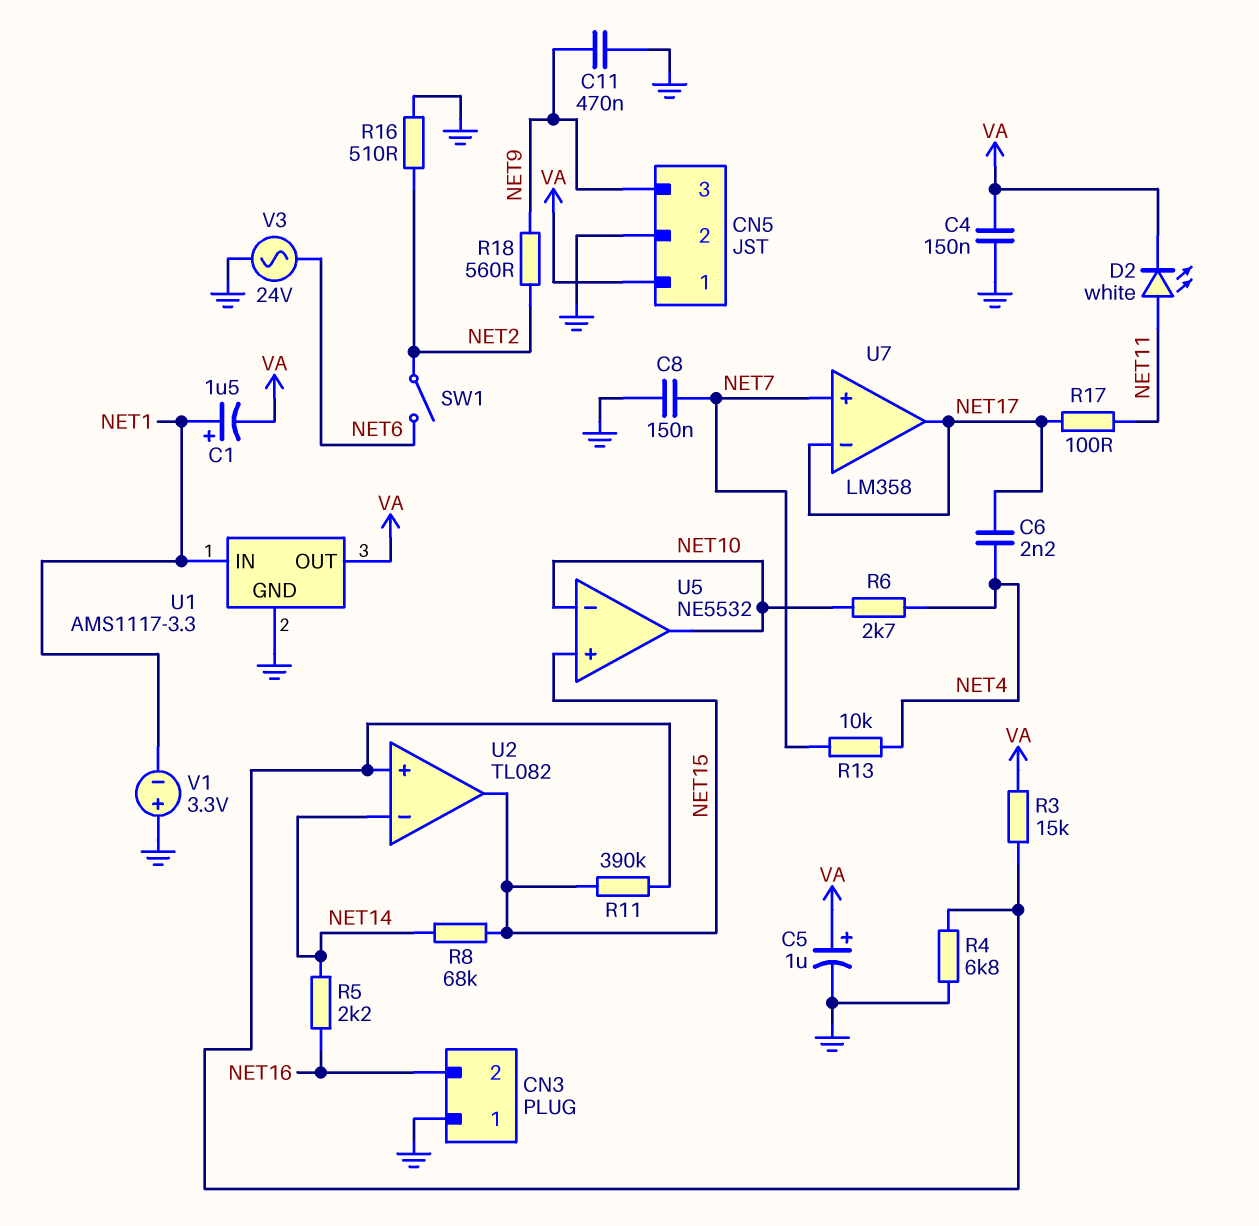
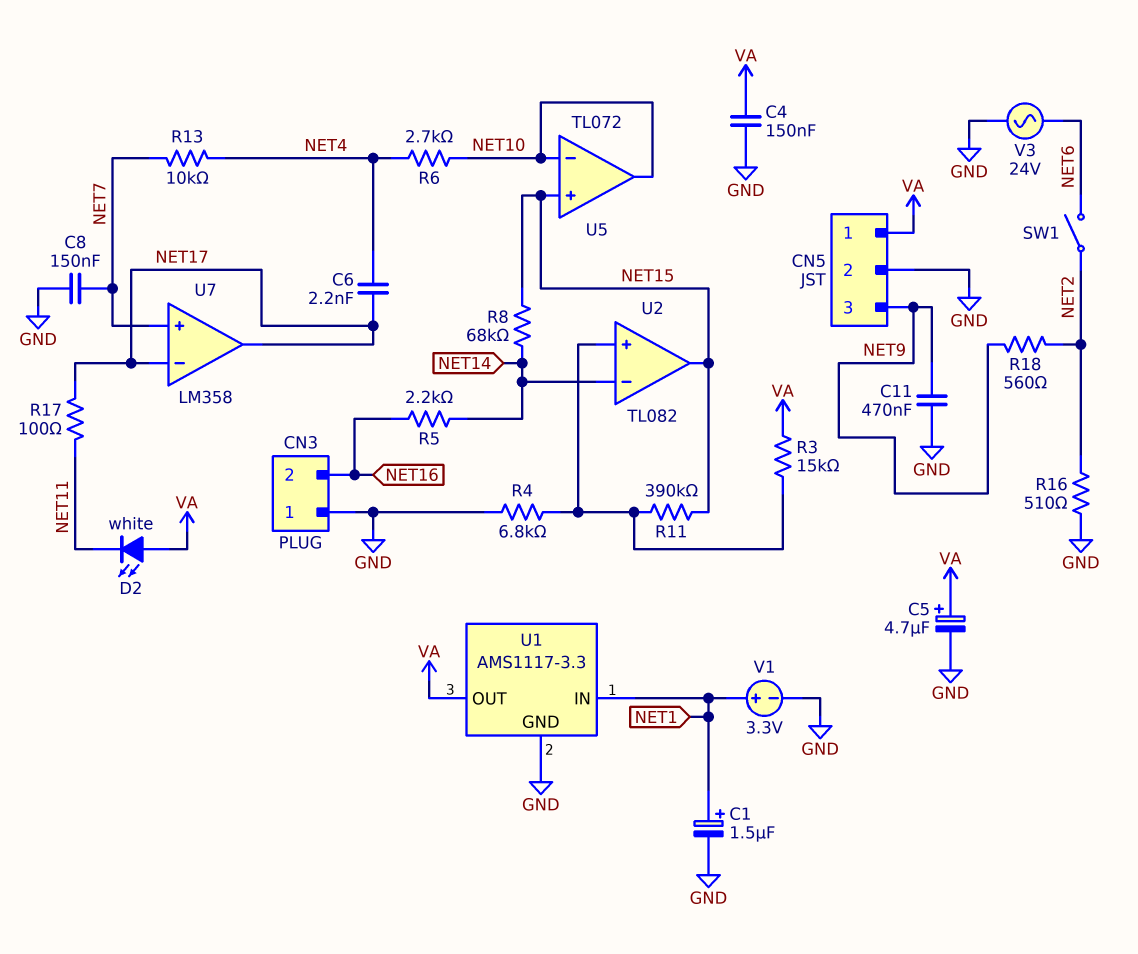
C1: 1.5uF (plus NET1, minus VA) -> 1.5uF (plus NET1, minus GND)
C5: 1uF (plus VA, minus GND) -> 4.7uF (plus VA, minus GND)
D2: LED white (A NET11, K VA) -> LED white (A VA, K NET11)
U5: NE5532 -> TL072
V1: 3.3V (plus GND, minus NET1) -> 3.3V (plus NET1, minus GND)

